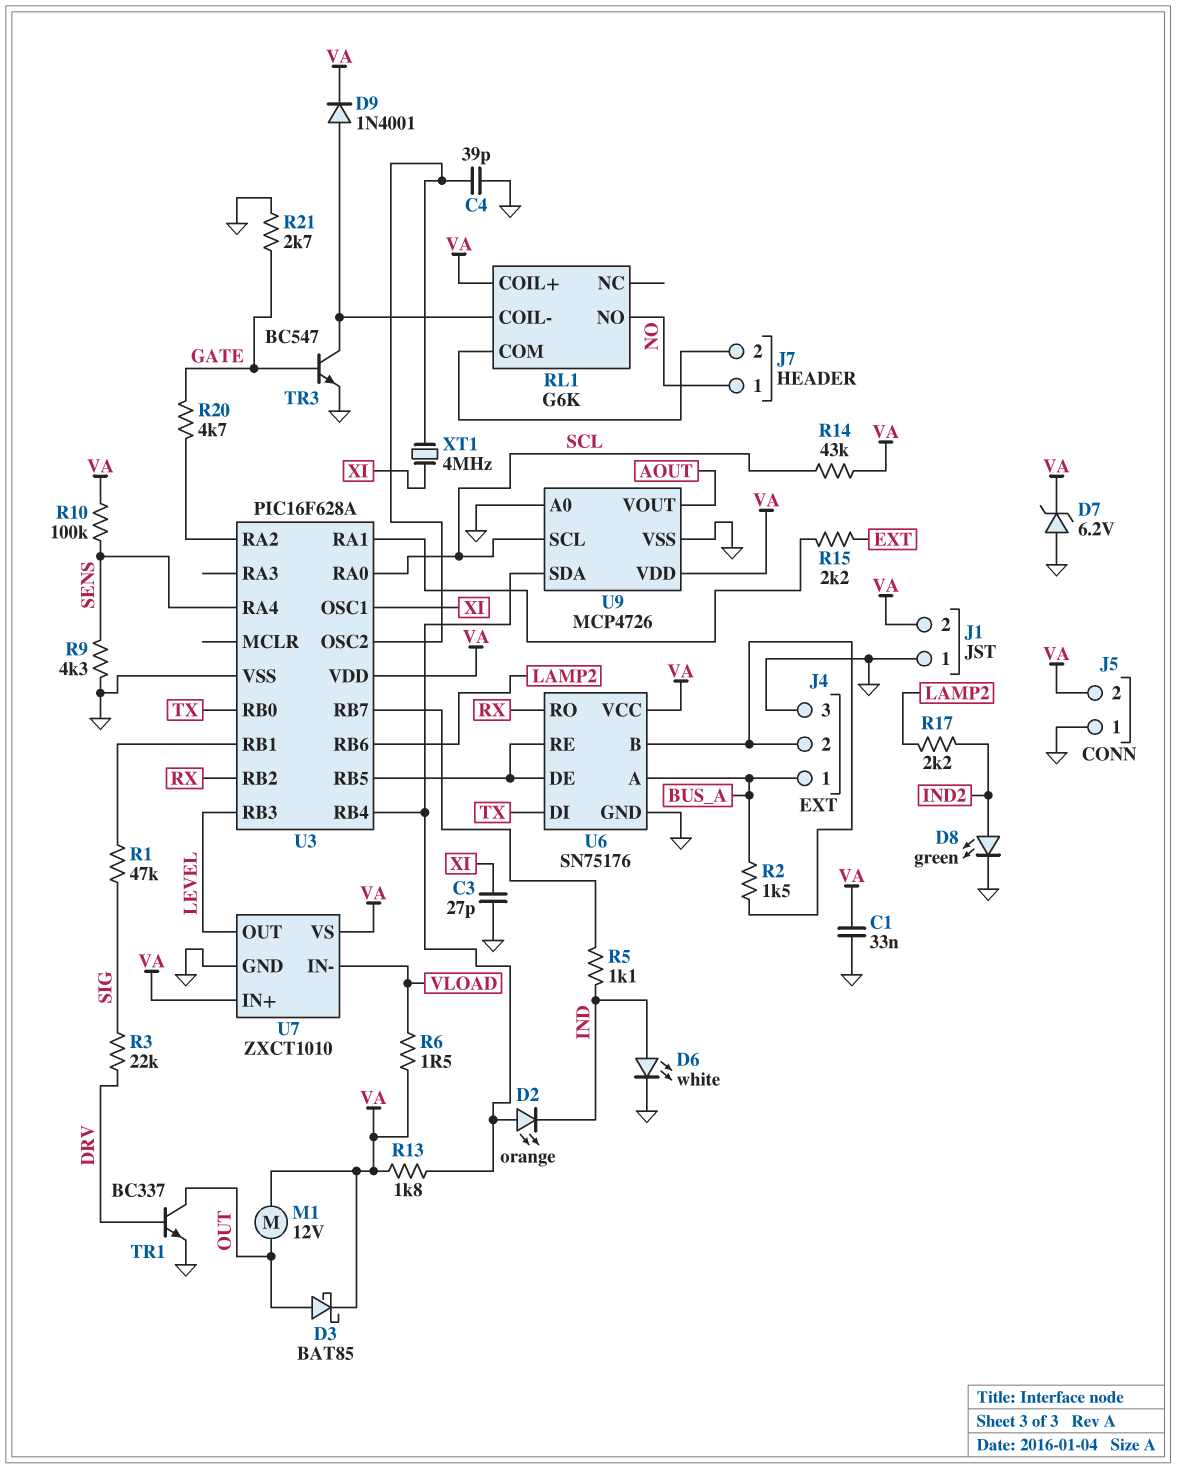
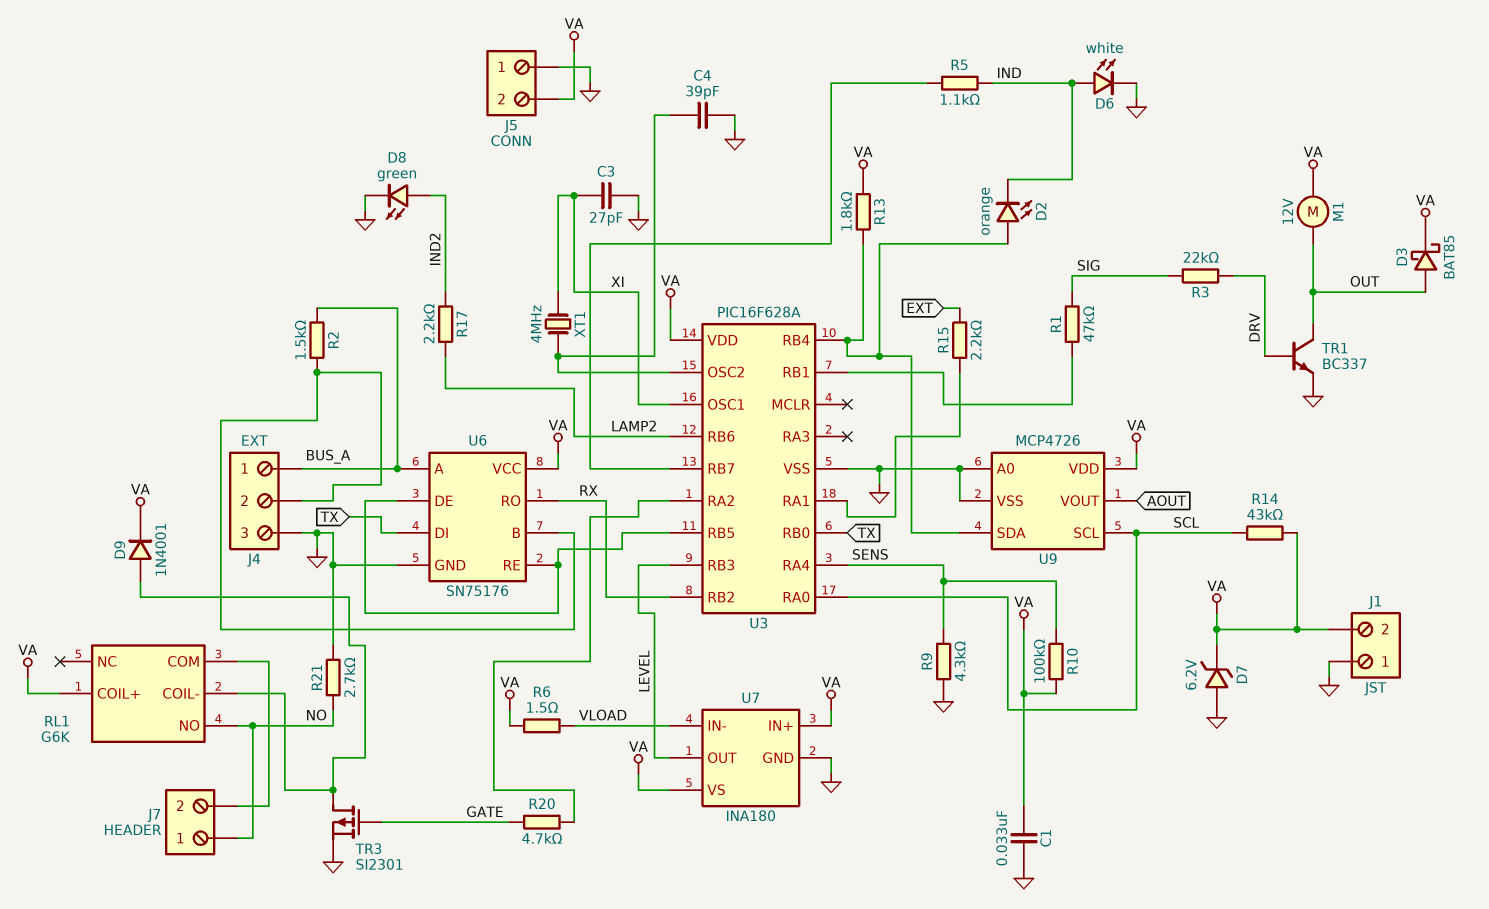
R21: 2.7k (GATE, GND) -> 2.7k (GND, NO)
TR3: NPN BC547 (B GATE, C RL1/COIL-, E GND) -> PMOS SI2301 (G GATE, D RL1/COIL-, S GND)
U7: ZXCT1010 -> INA180

